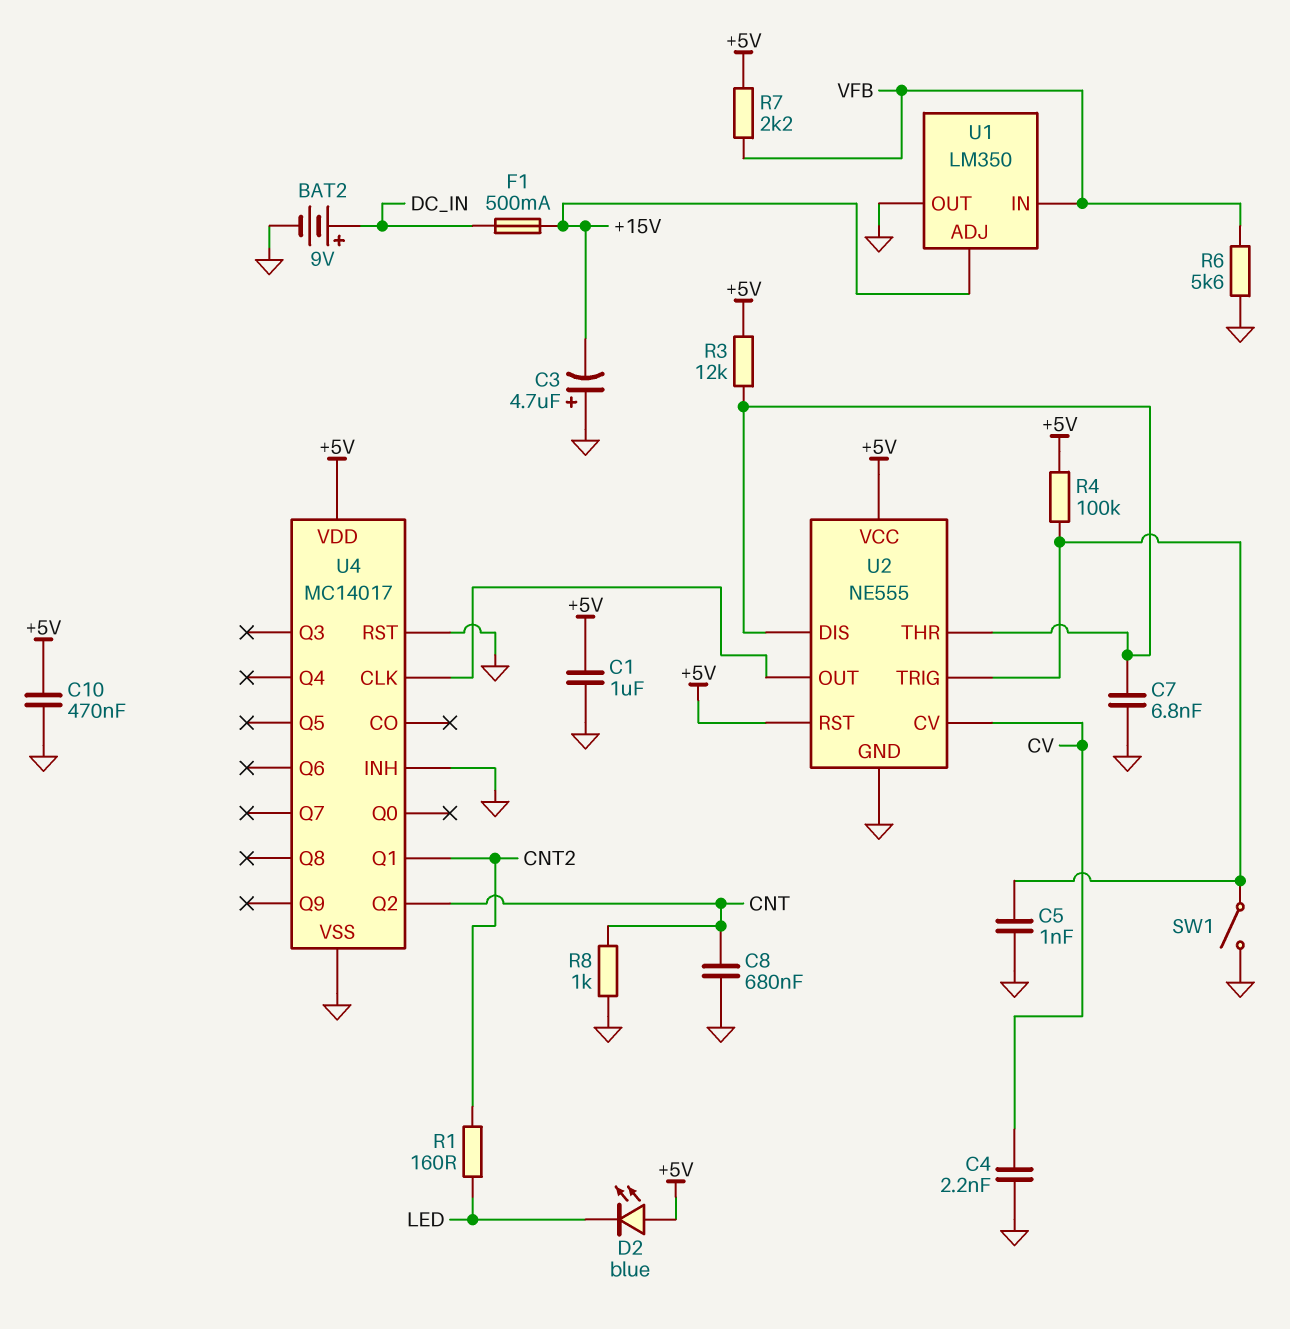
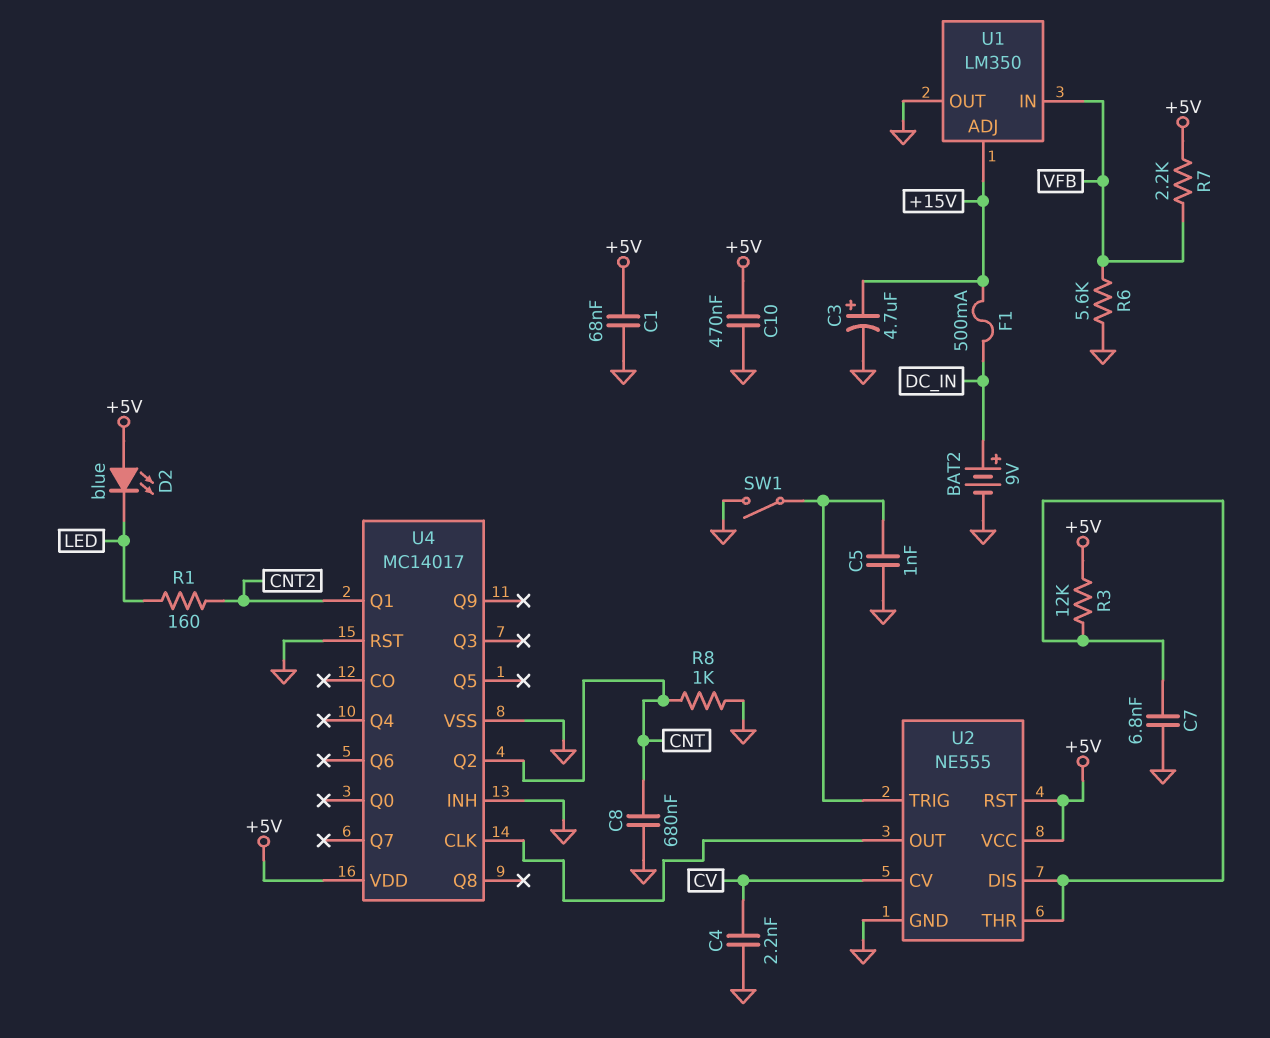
C1: 1uF (+5V, GND) -> 68nF (+5V, GND)
C3: 4.7uF (plus GND, minus +15V) -> 4.7uF (plus +15V, minus GND)
R4: 100k (+5V, U2/TRIG) -> none

